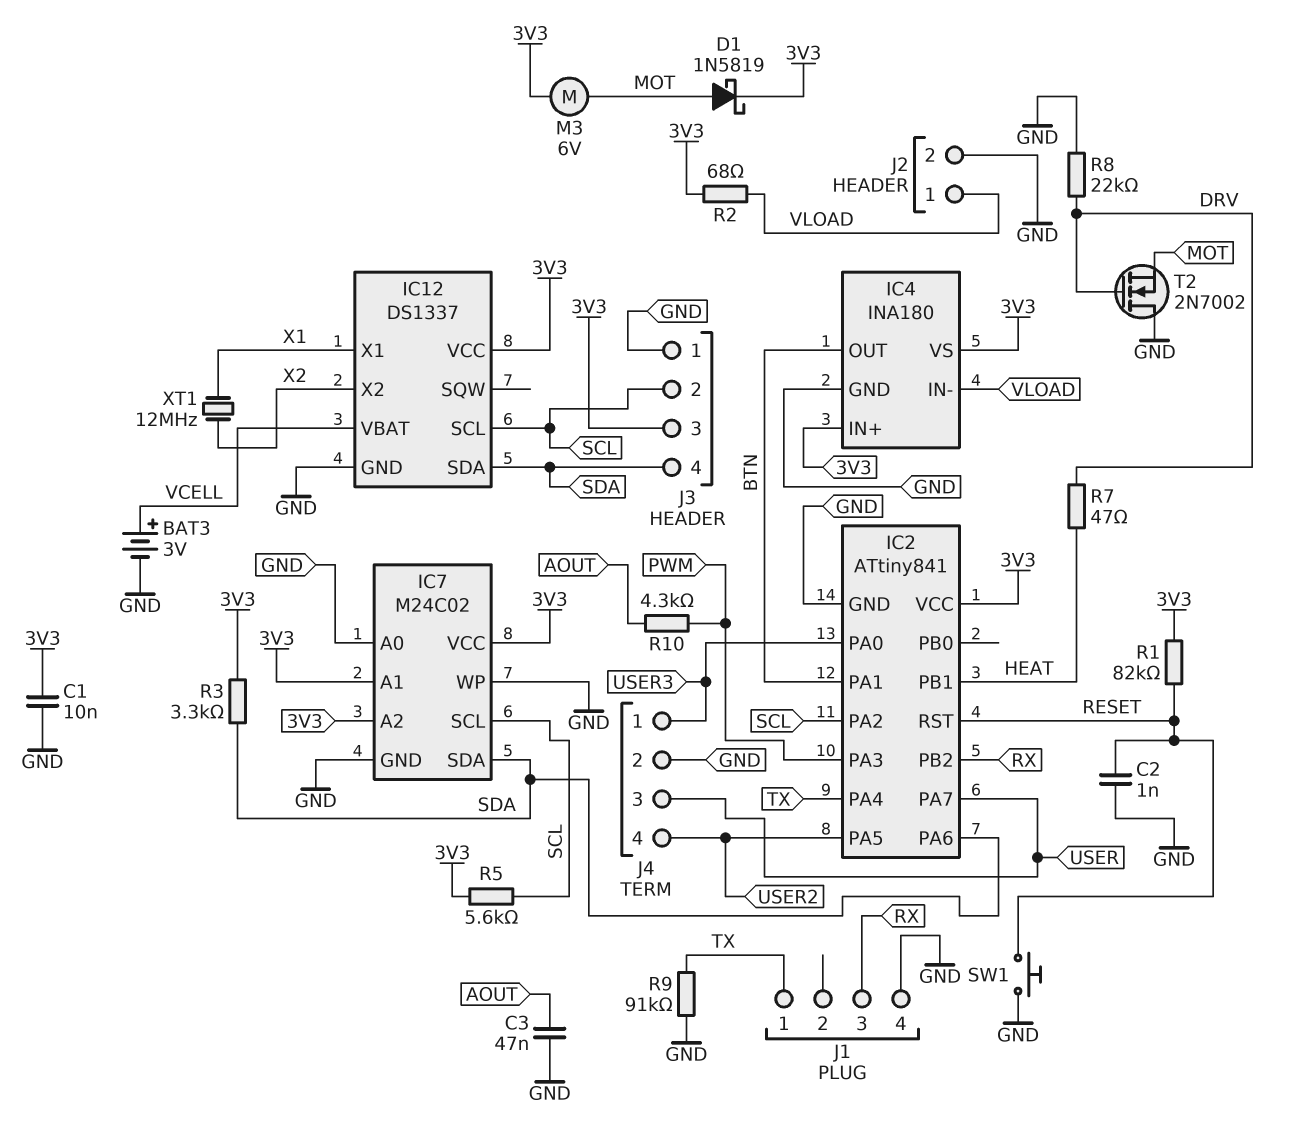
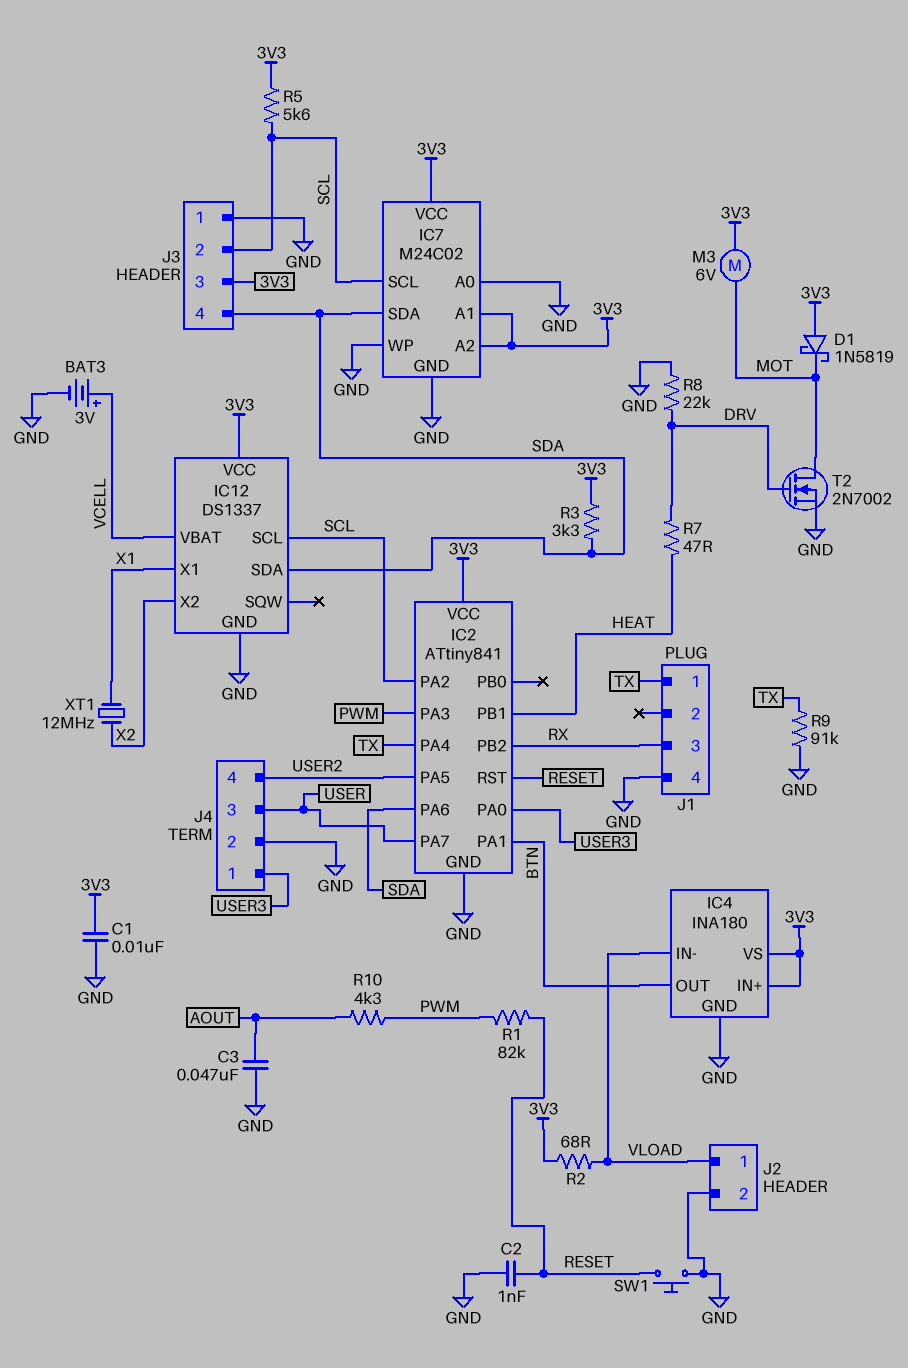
D1: schottky 1N5819 (A MOT, K 3V3) -> schottky 1N5819 (A 3V3, K MOT)
R1: 82k (3V3, RESET) -> 82k (PWM, RESET)
T2: NMOS 2N7002 (G DRV, D GND, S MOT) -> NMOS 2N7002 (G DRV, D MOT, S GND)

